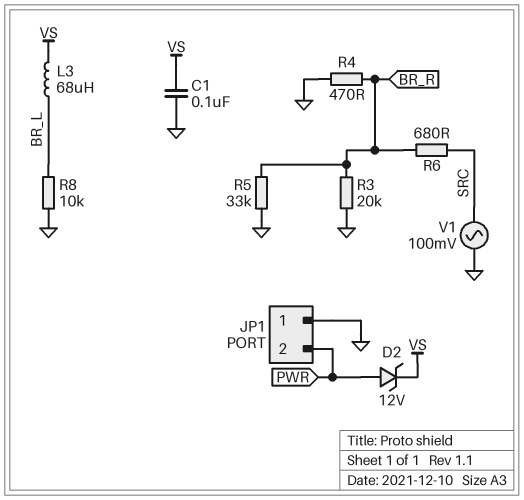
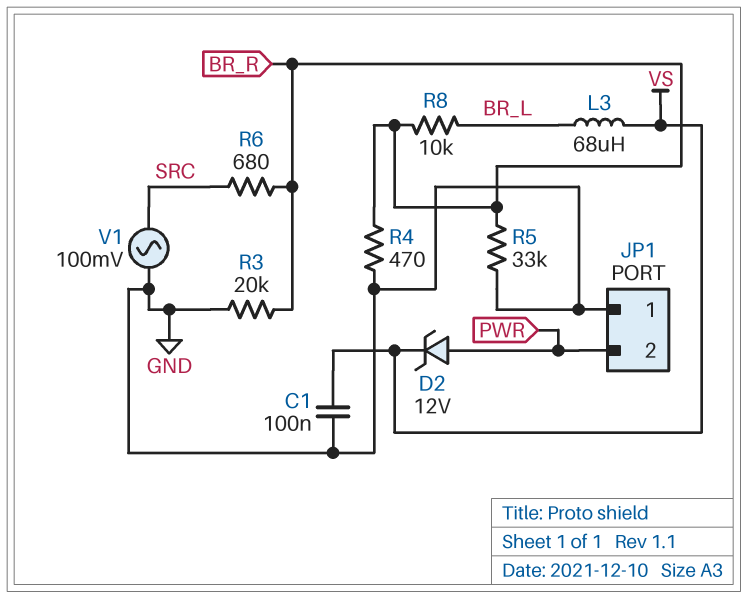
R8: 10k (BR_L, GND) -> 10k (BR_L, BR_R)

